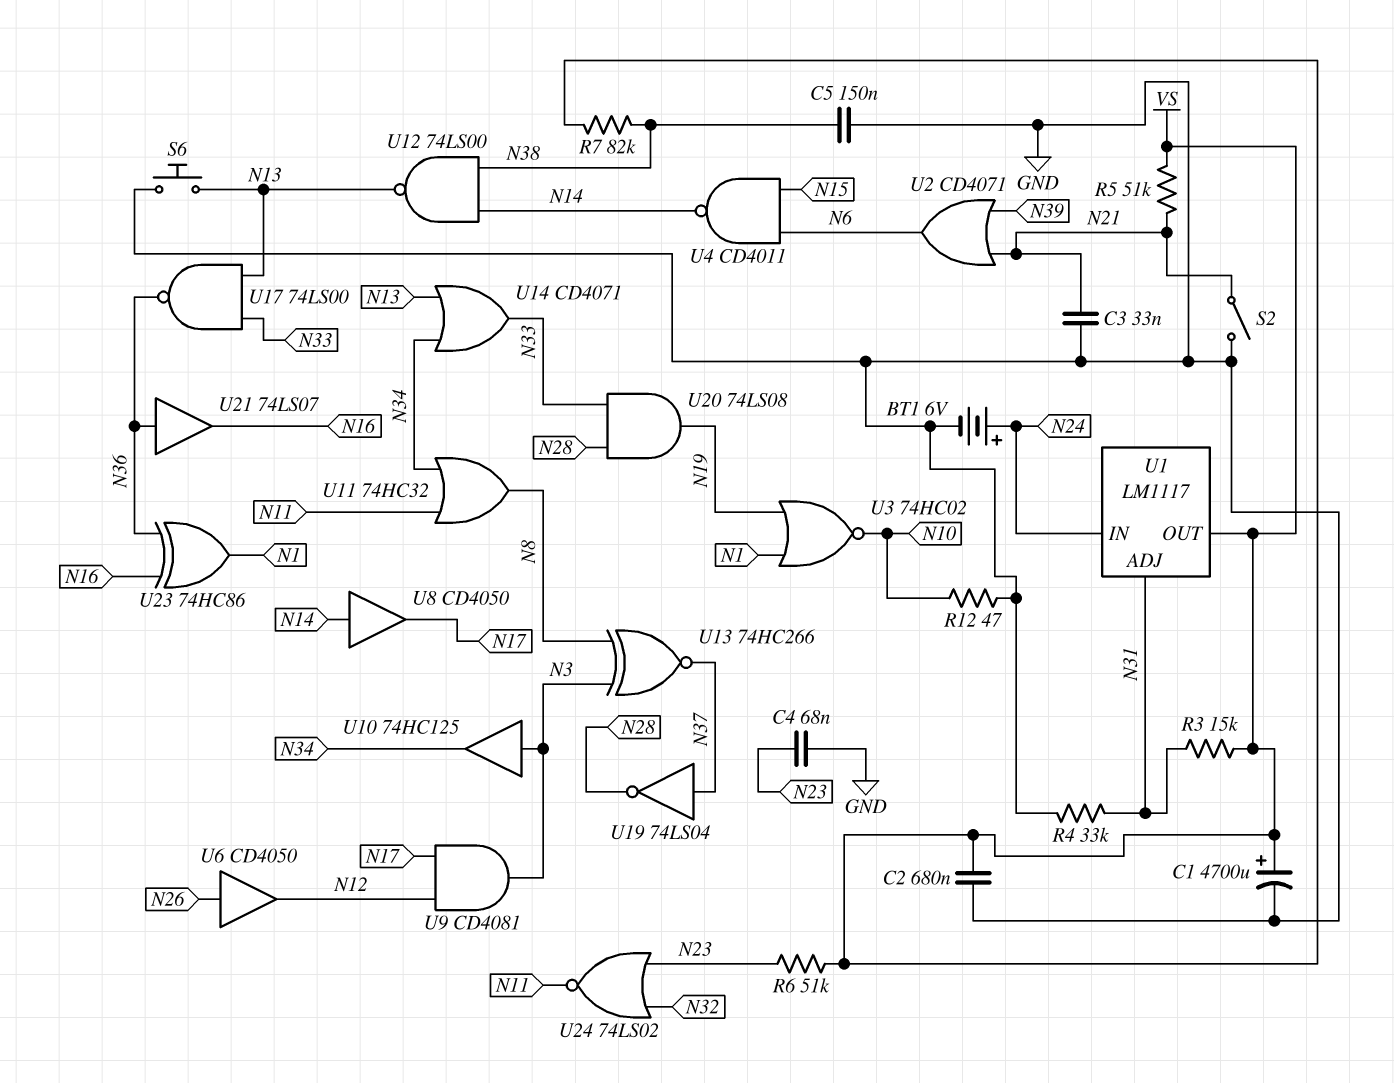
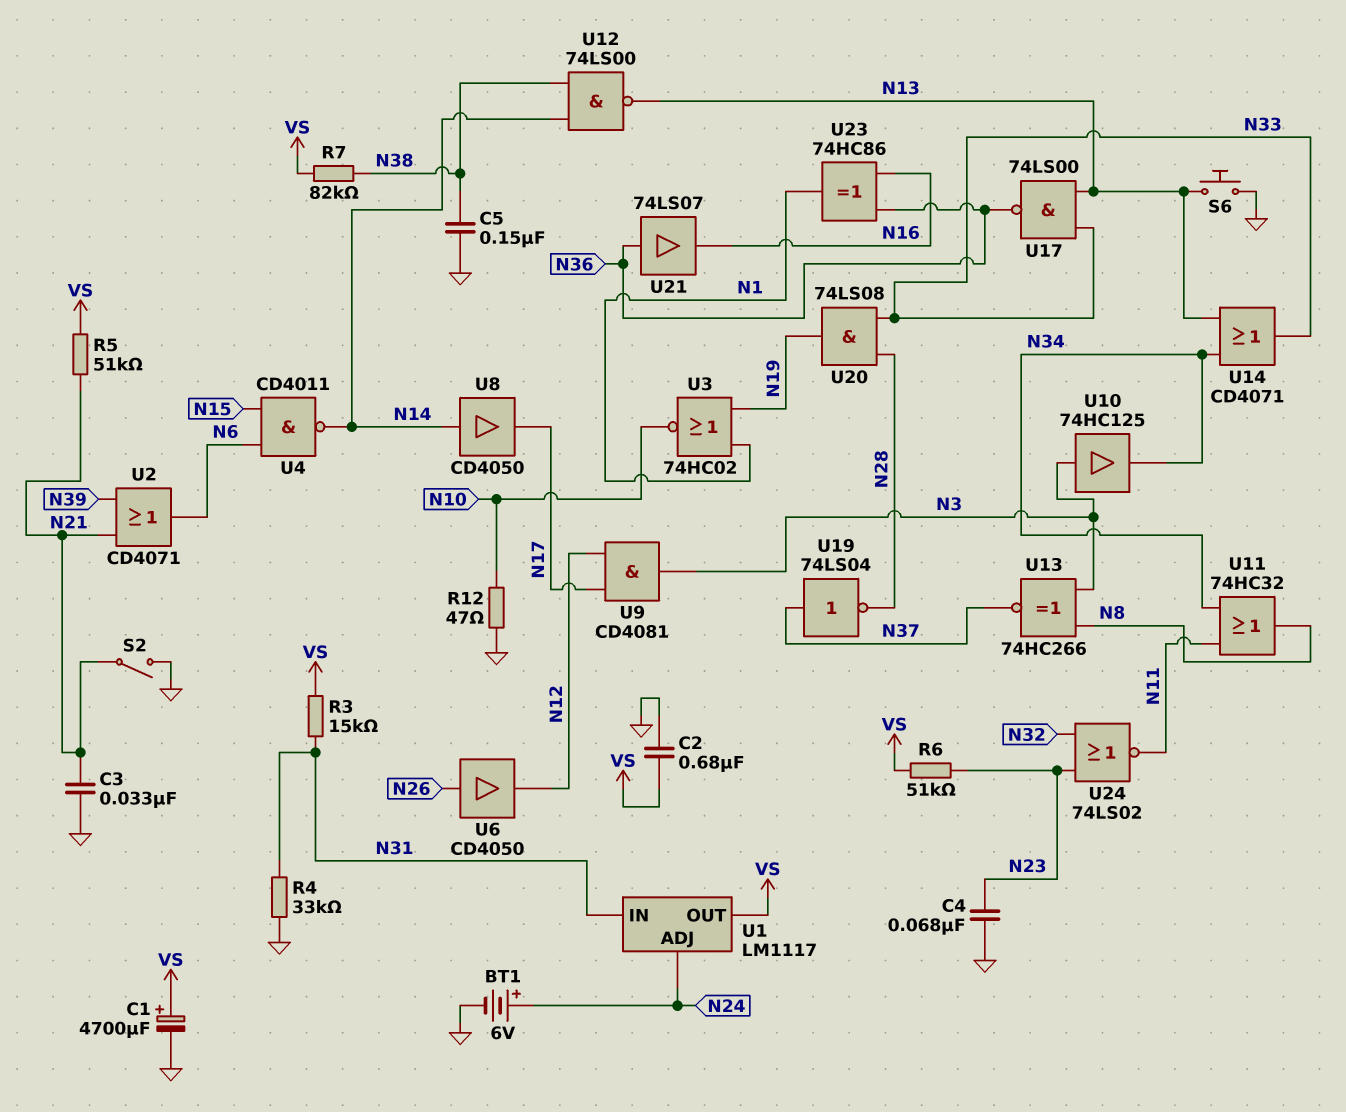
U1 pin ADJ: N31 -> N24
U1 pin IN: N24 -> N31

